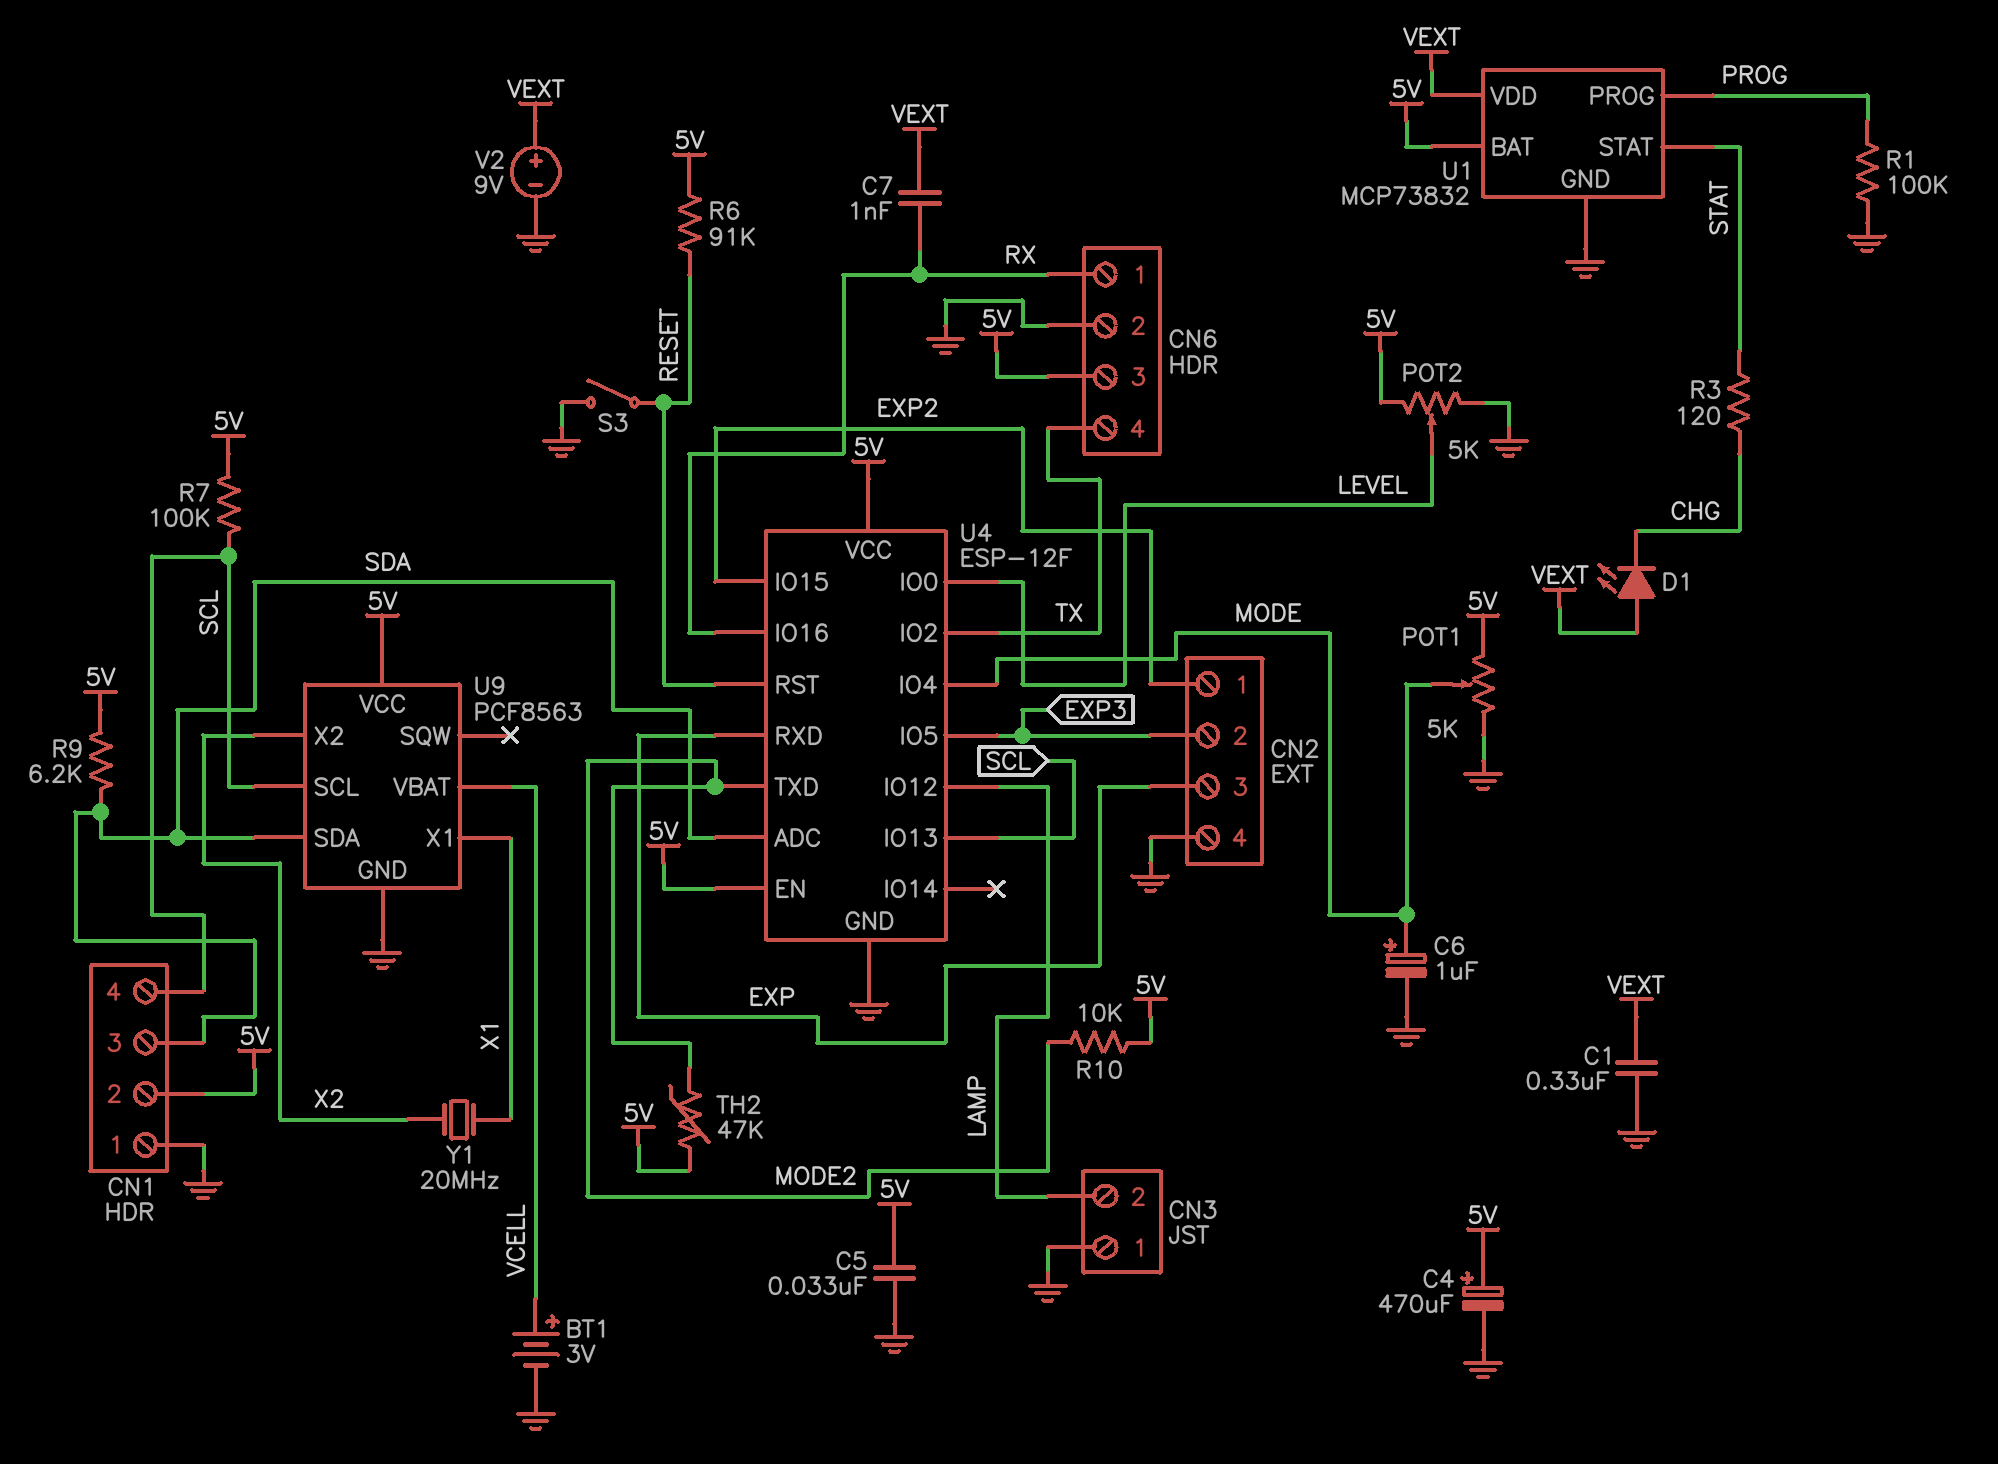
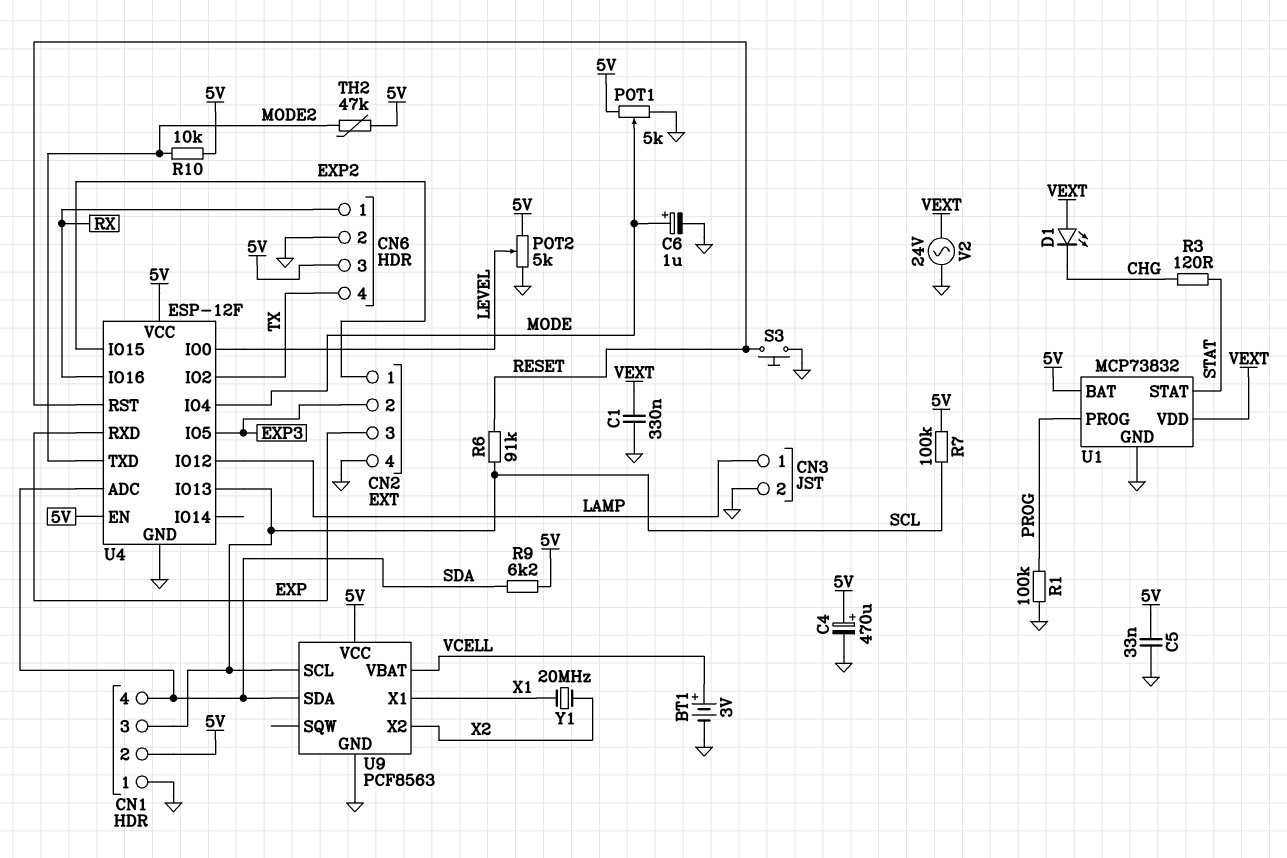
C7: 1nF (RX, VEXT) -> none
CN1 pin 3: SDA -> SCL
CN1 pin 4: SCL -> SDA
CN3 pin 1: GND -> LAMP
CN3 pin 2: LAMP -> GND
R6: 91k (5V, RESET) -> 91k (RESET, SCL)
S3: switch (GND, RESET) -> button (GND, RESET)
V2: 9V (plus VEXT, minus GND) -> AC 24V (GND, VEXT)

